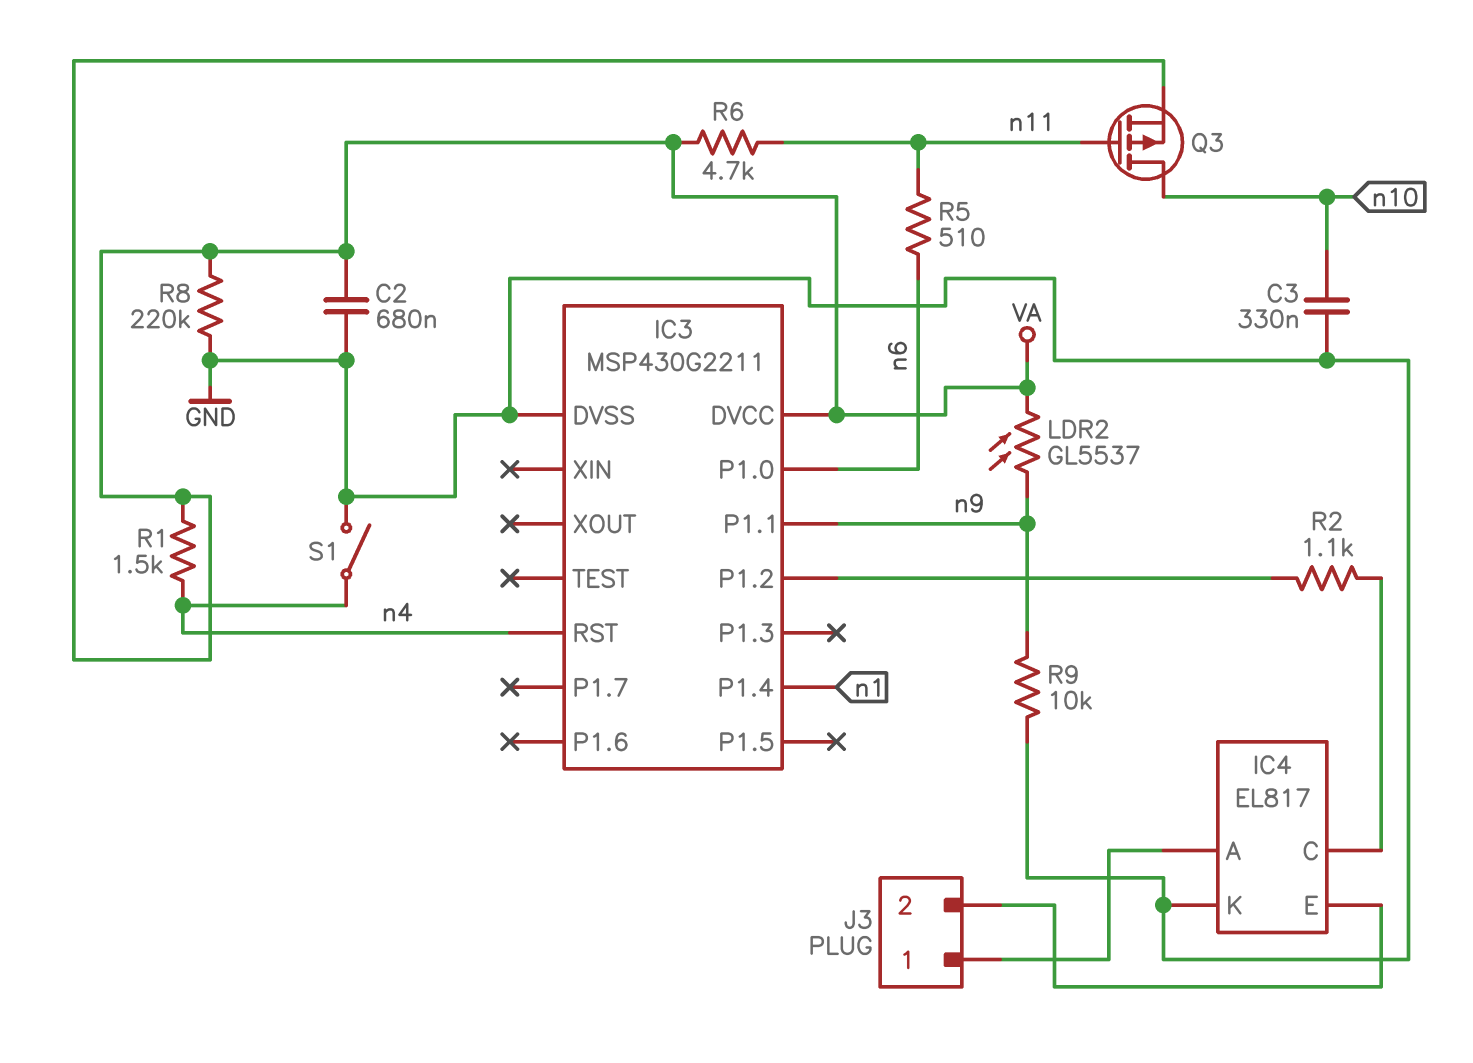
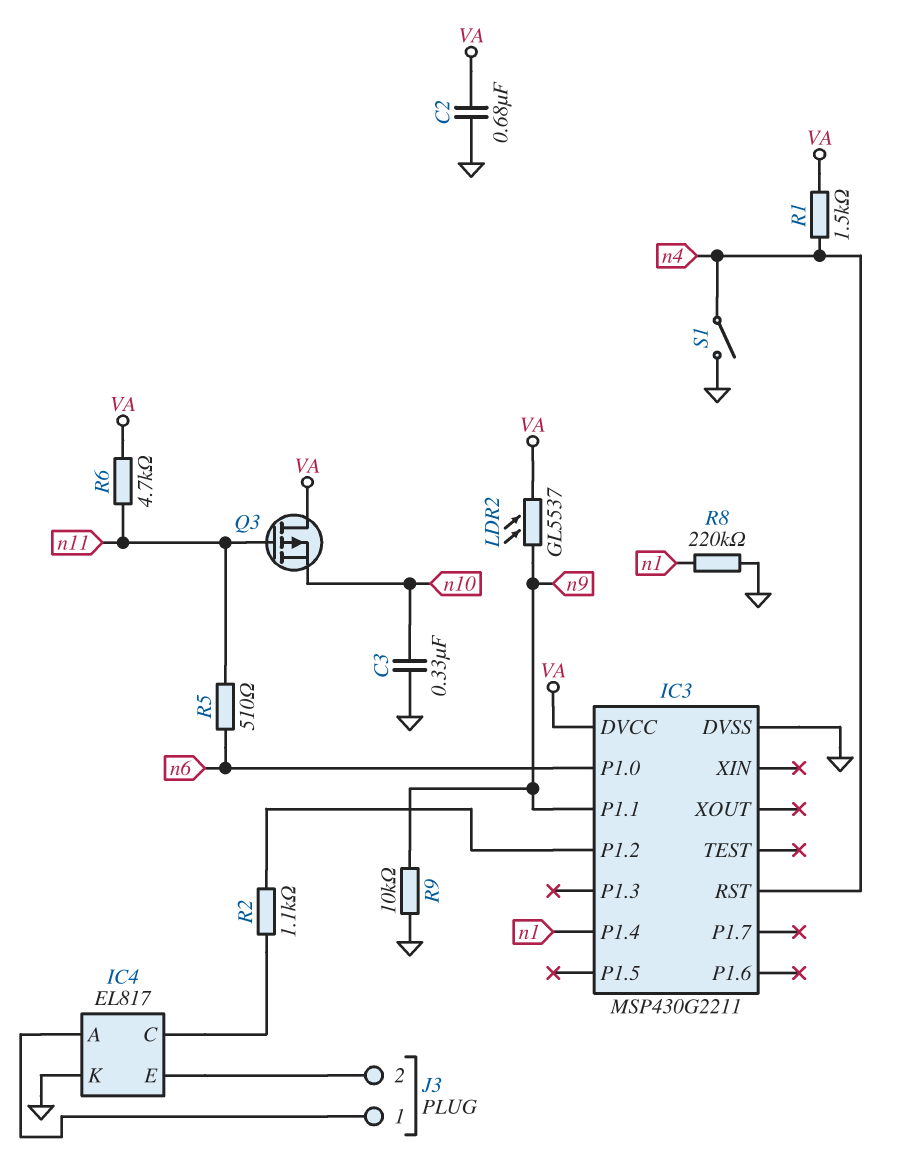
Q3: PMOS (G n11, D n10, S VA) -> PMOS (G n11, D VA, S n10)
R8: 220k (GND, VA) -> 220k (GND, n1)

